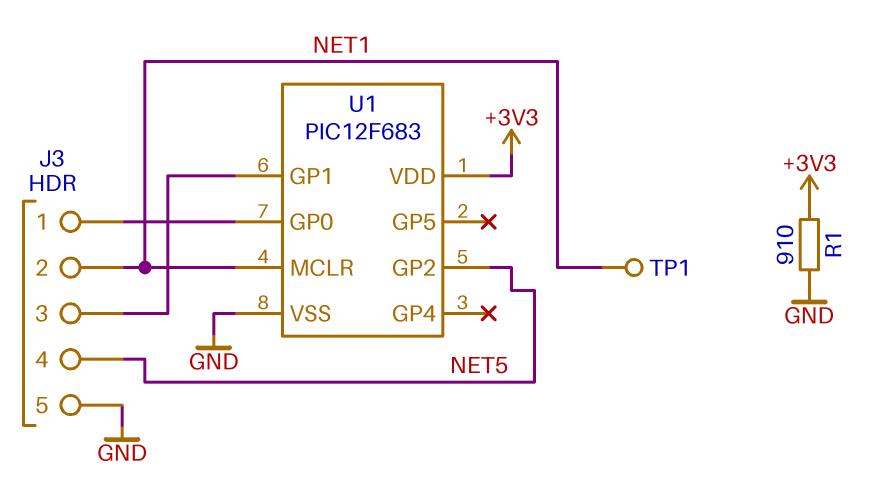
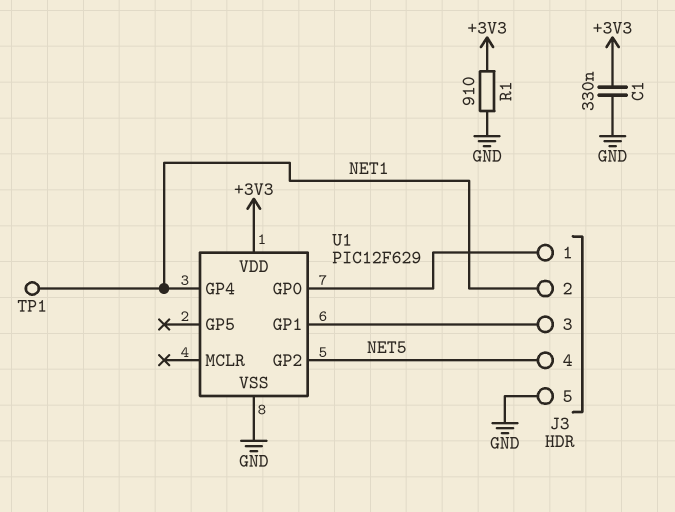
C1: none -> 330nF (+3V3, GND)
U1: PIC12F683 -> PIC12F629
U1 pin GP4: none -> NET1
U1 pin MCLR: NET1 -> none

